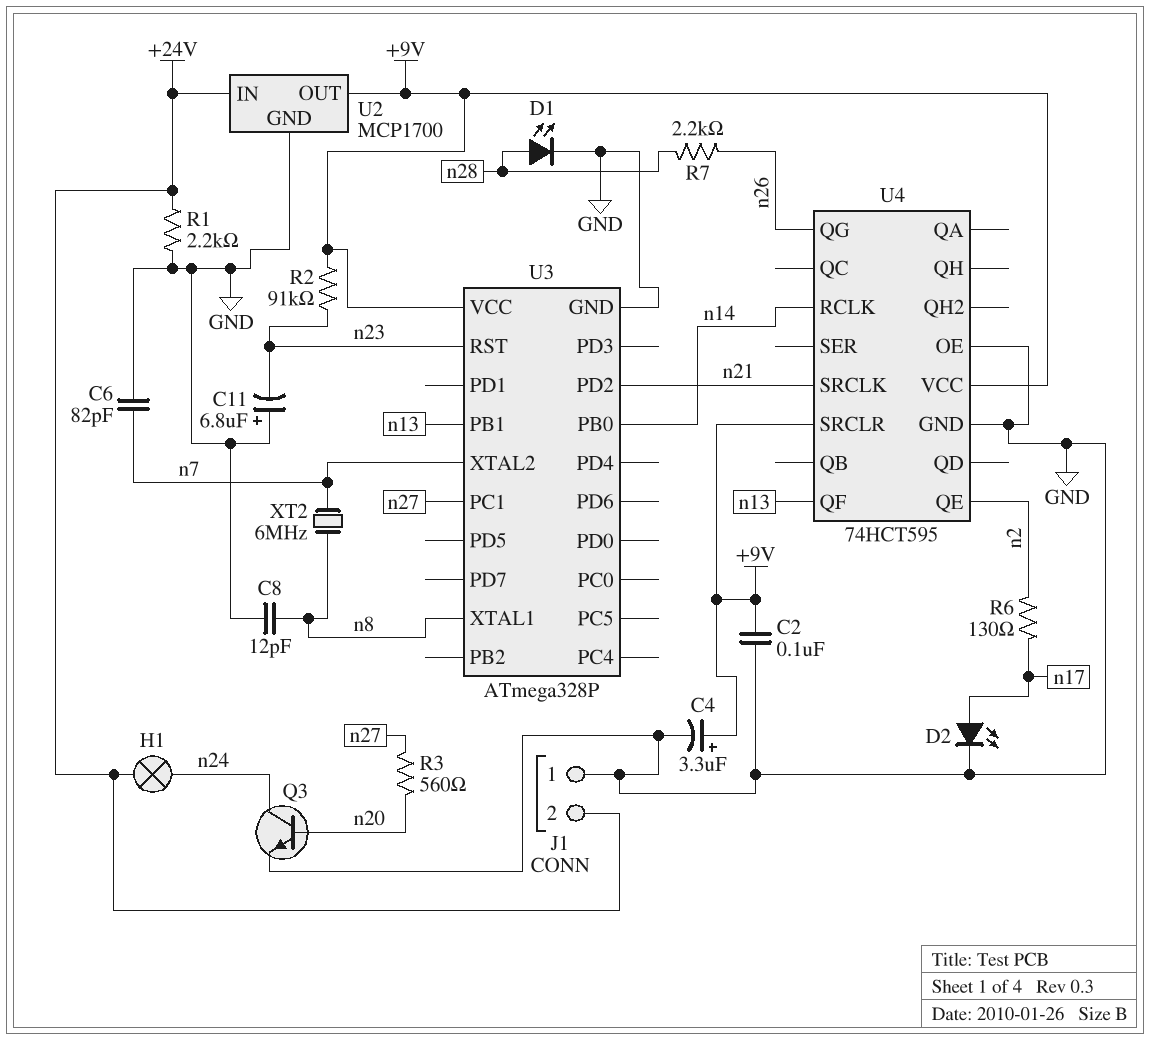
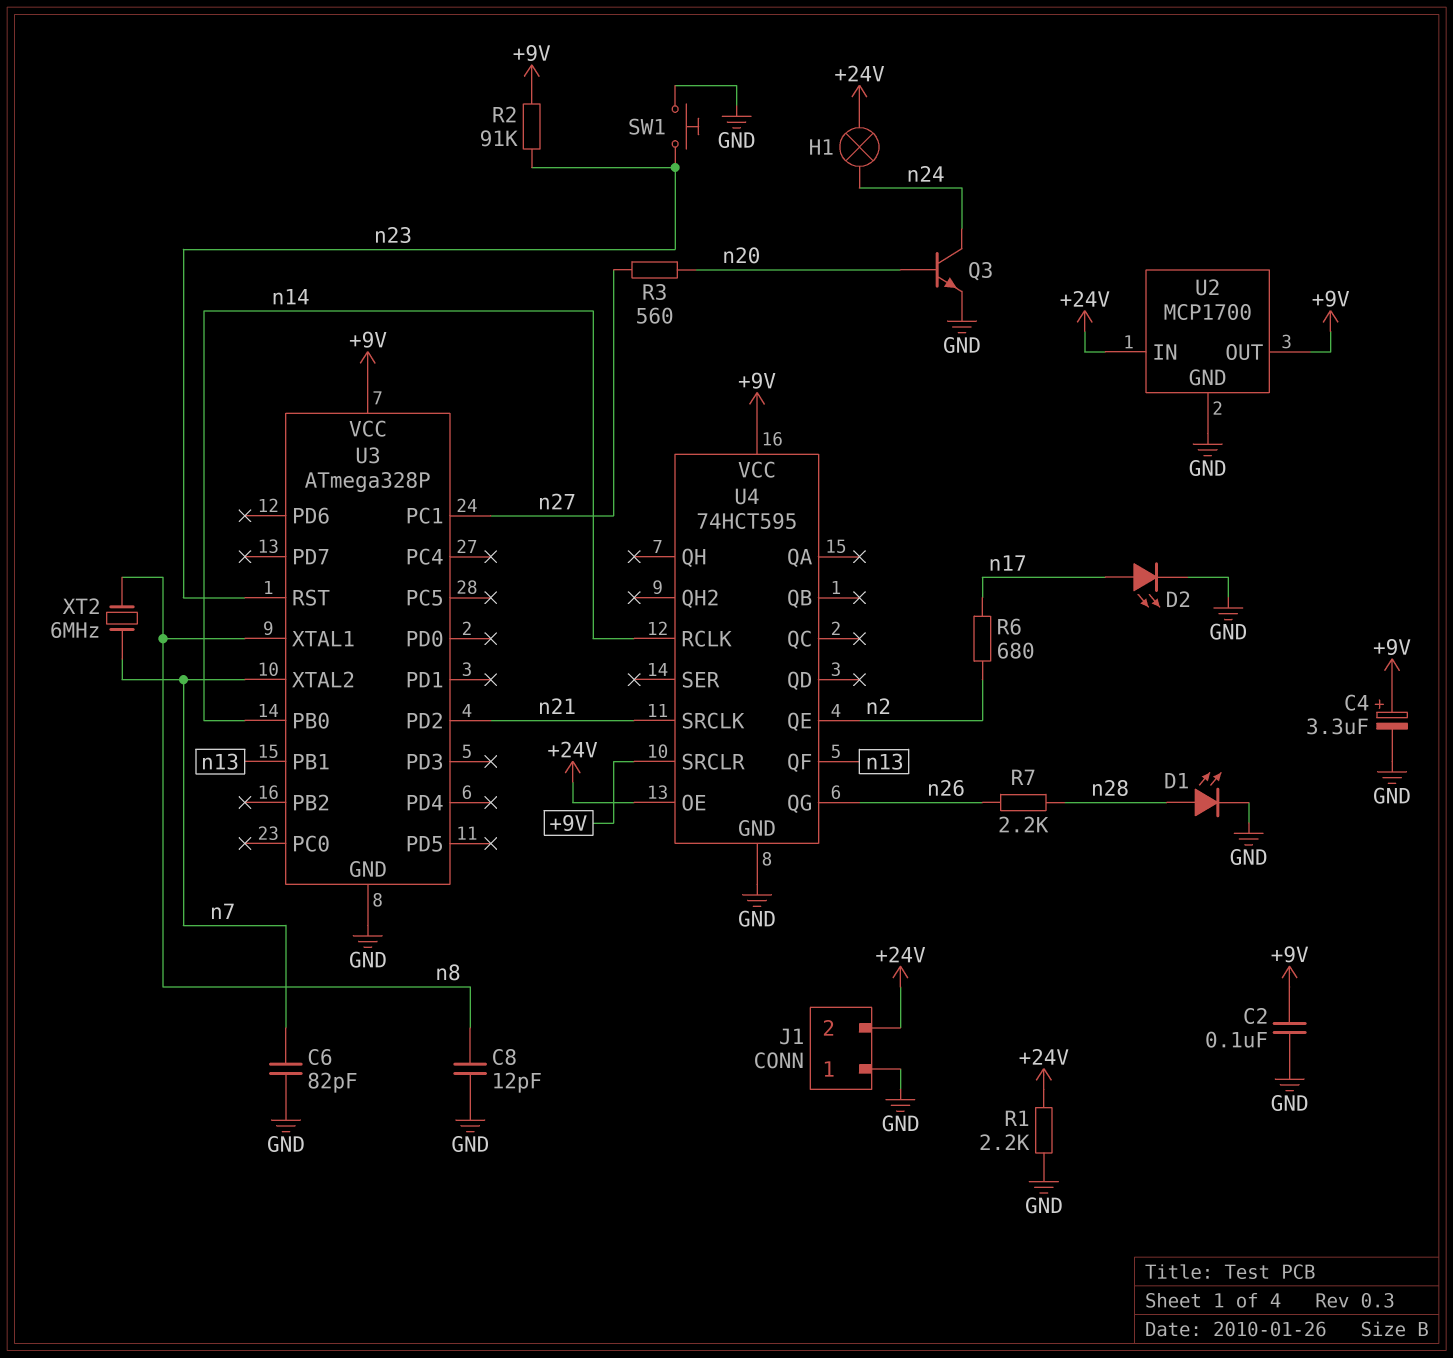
C11: 6.8uF (plus GND, minus n23) -> none
R6: 130 (n2, n17) -> 680 (n2, n17)
SW1: none -> button (GND, n23)
U4 pin OE: GND -> +24V

